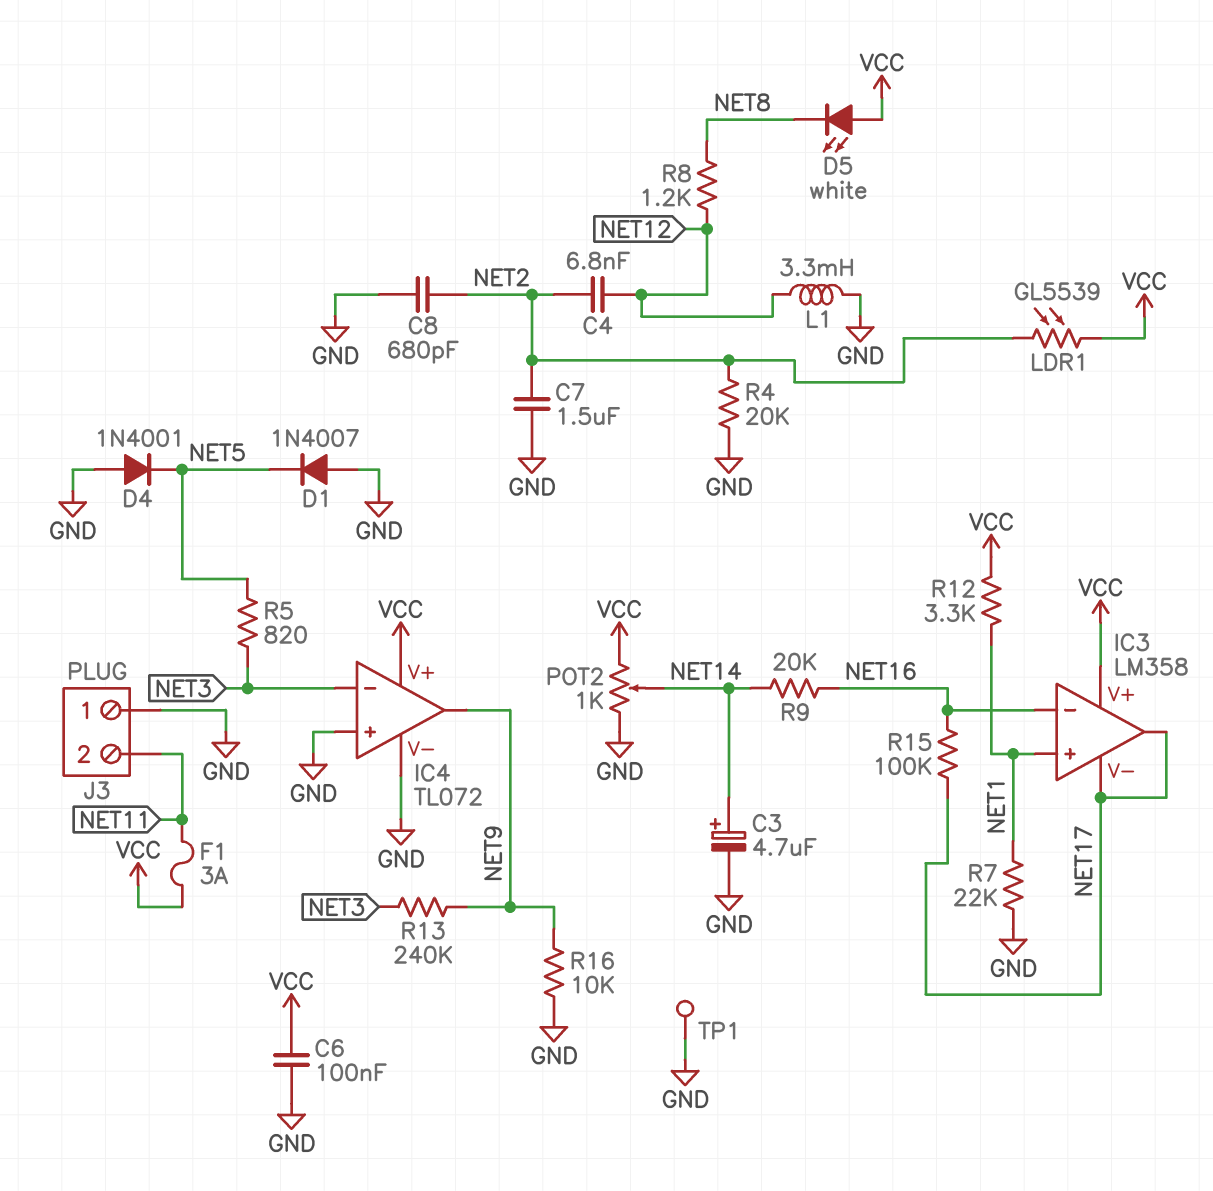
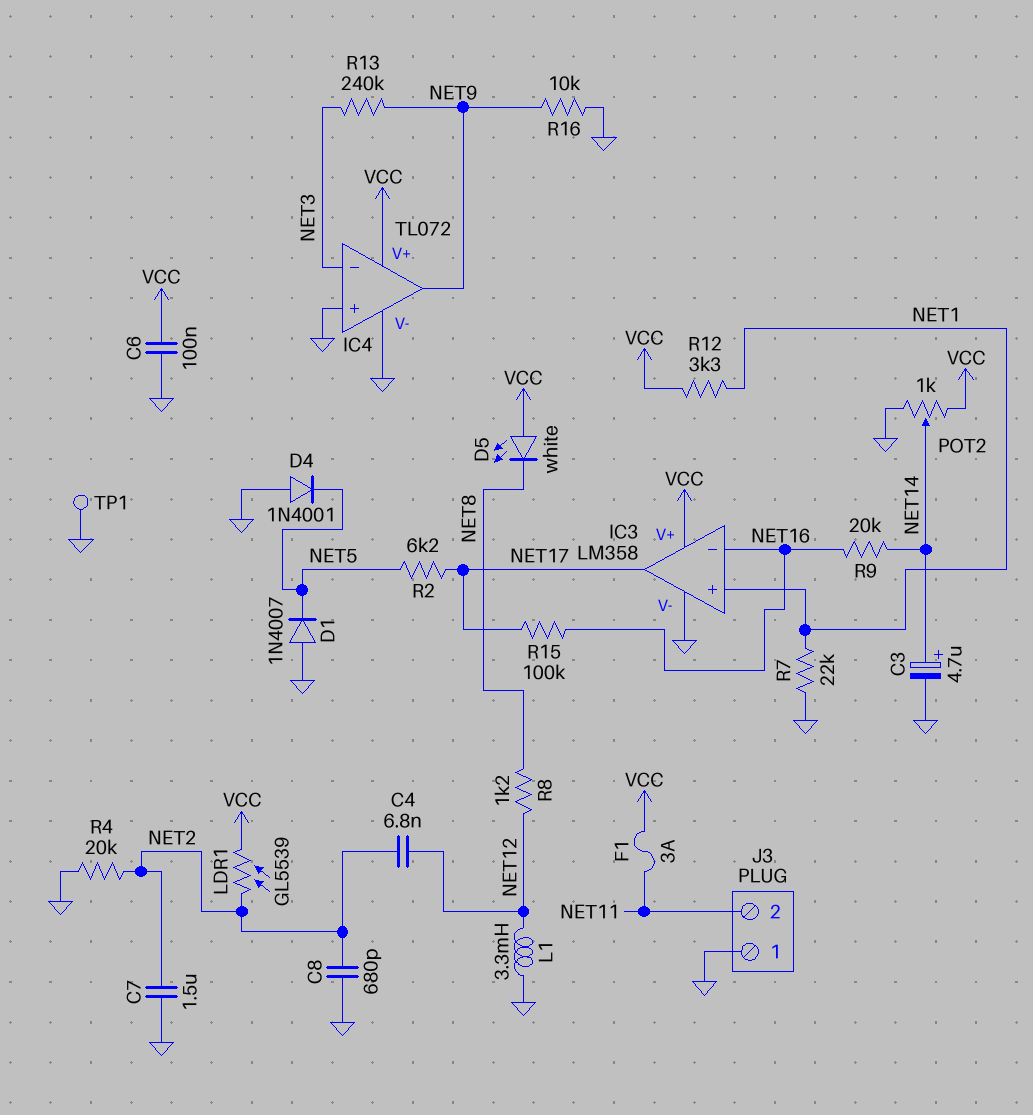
IC3 pin V-: NET17 -> GND
R2: none -> 6.2k (NET5, NET17)
R5: 820 (NET3, NET5) -> none

